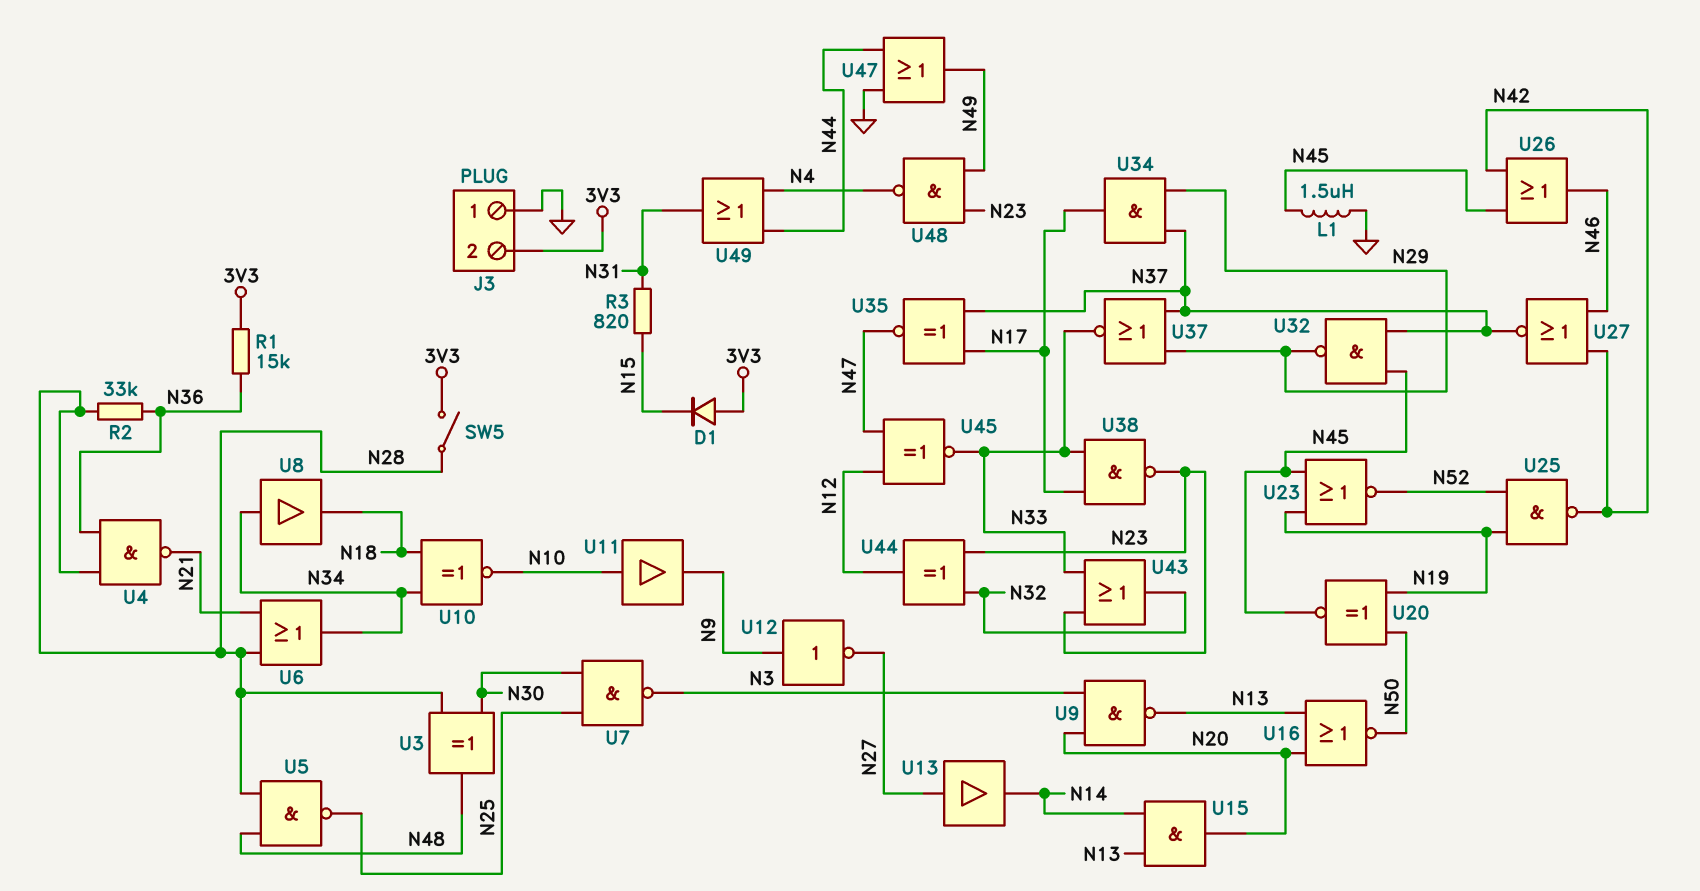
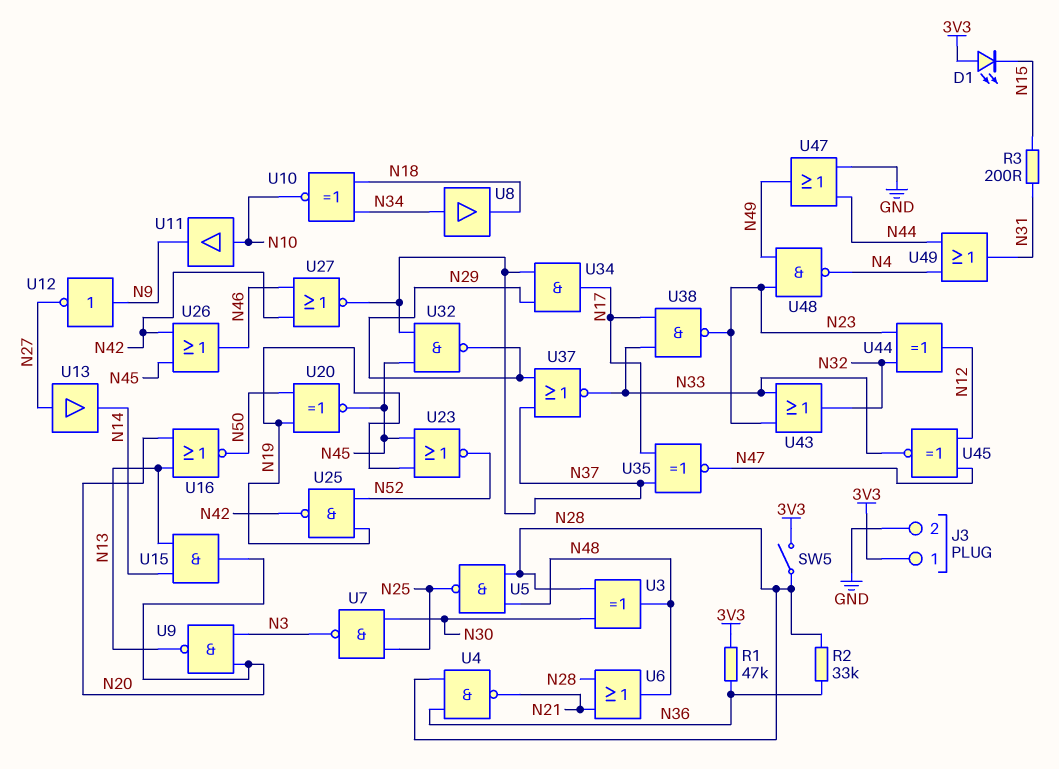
D1: diode (A 3V3, K N15) -> LED (A 3V3, K N15)
J3 pin 1: GND -> 3V3
J3 pin 2: 3V3 -> GND
L1: 1.5uH (GND, N45) -> none
R1: 15k (3V3, N36) -> 47k (3V3, N36)
R3: 820 (N15, N31) -> 200 (N15, N31)
U6: OR (in N21, in N28, out N34) -> OR (in N21, in N28, out N48)

